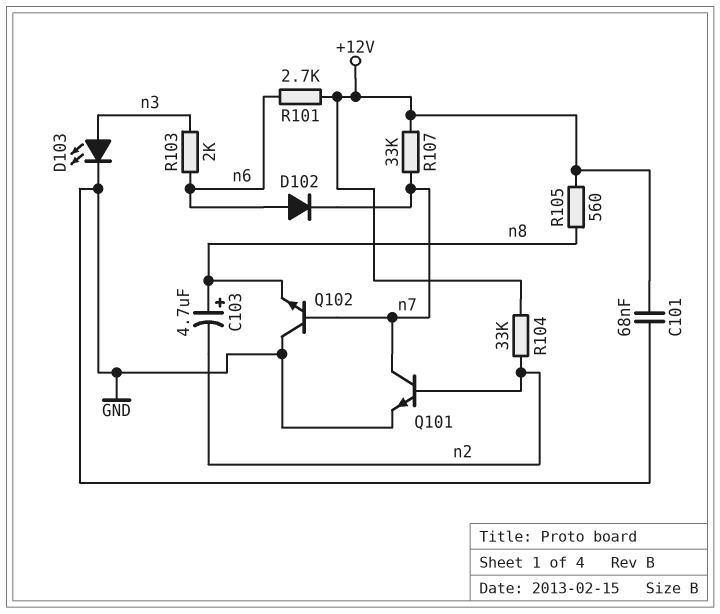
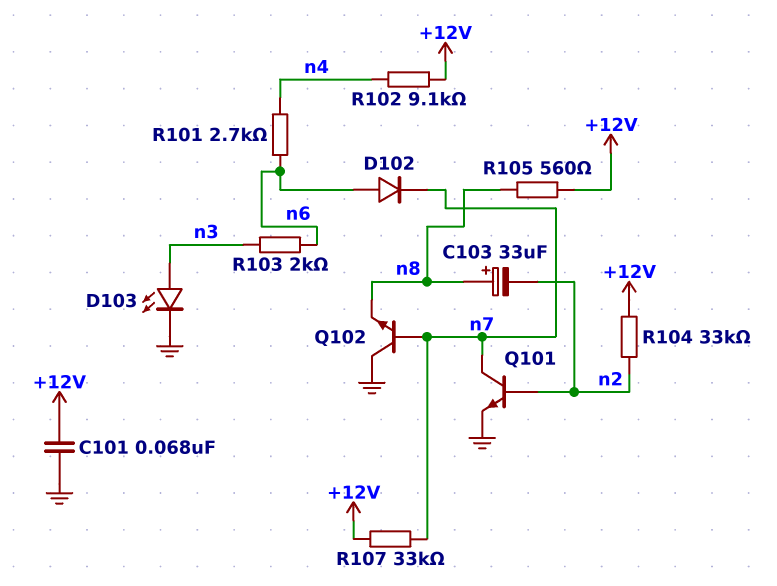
C103: 4.7uF (plus n8, minus n2) -> 33uF (plus n8, minus n2)
R101: 2.7k (+12V, n6) -> 2.7k (n4, n6)
R102: none -> 9.1k (+12V, n4)

